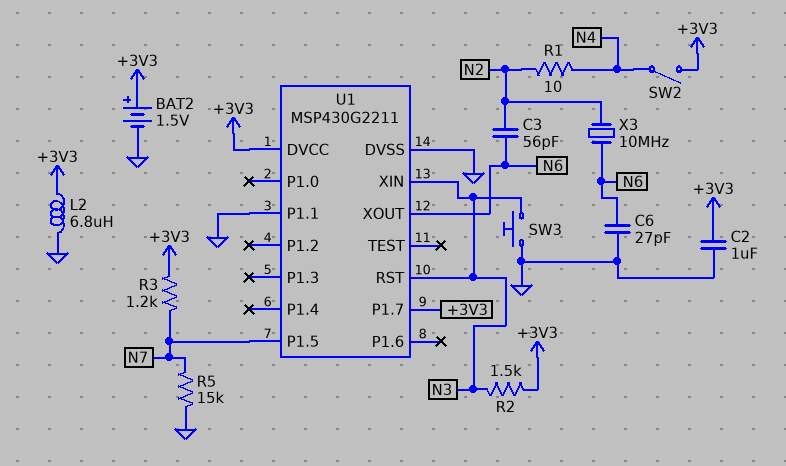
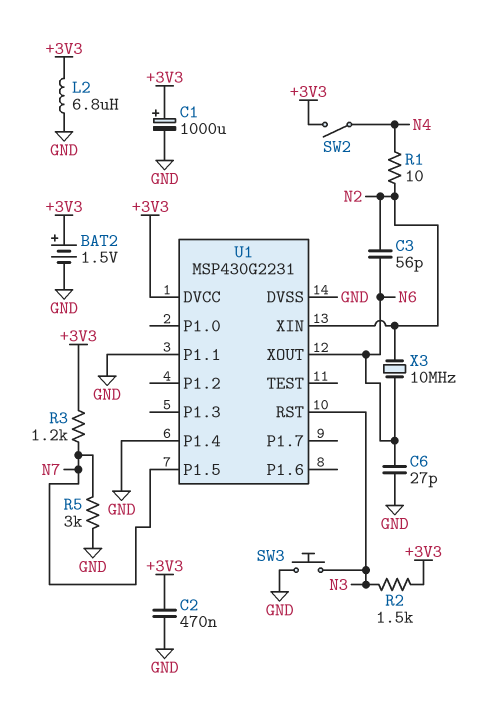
C1: none -> 1000uF (plus +3V3, minus GND)
C2: 1uF (+3V3, GND) -> 470nF (+3V3, GND)
R5: 15k (GND, N7) -> 3k (GND, N7)
U1: MSP430G2211 -> MSP430G2231
U1 pin P1.4: none -> GND
U1 pin P1.7: +3V3 -> none
U1 pin XIN: N3 -> N2

